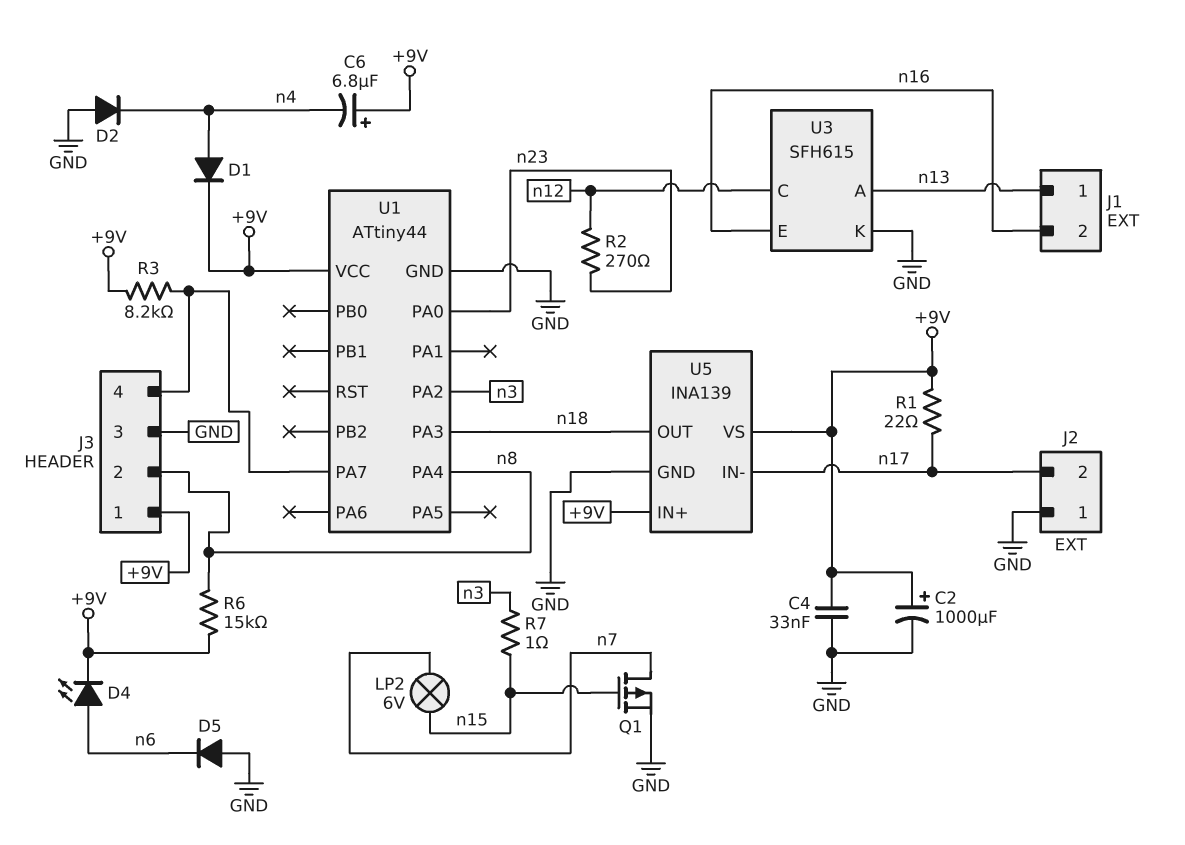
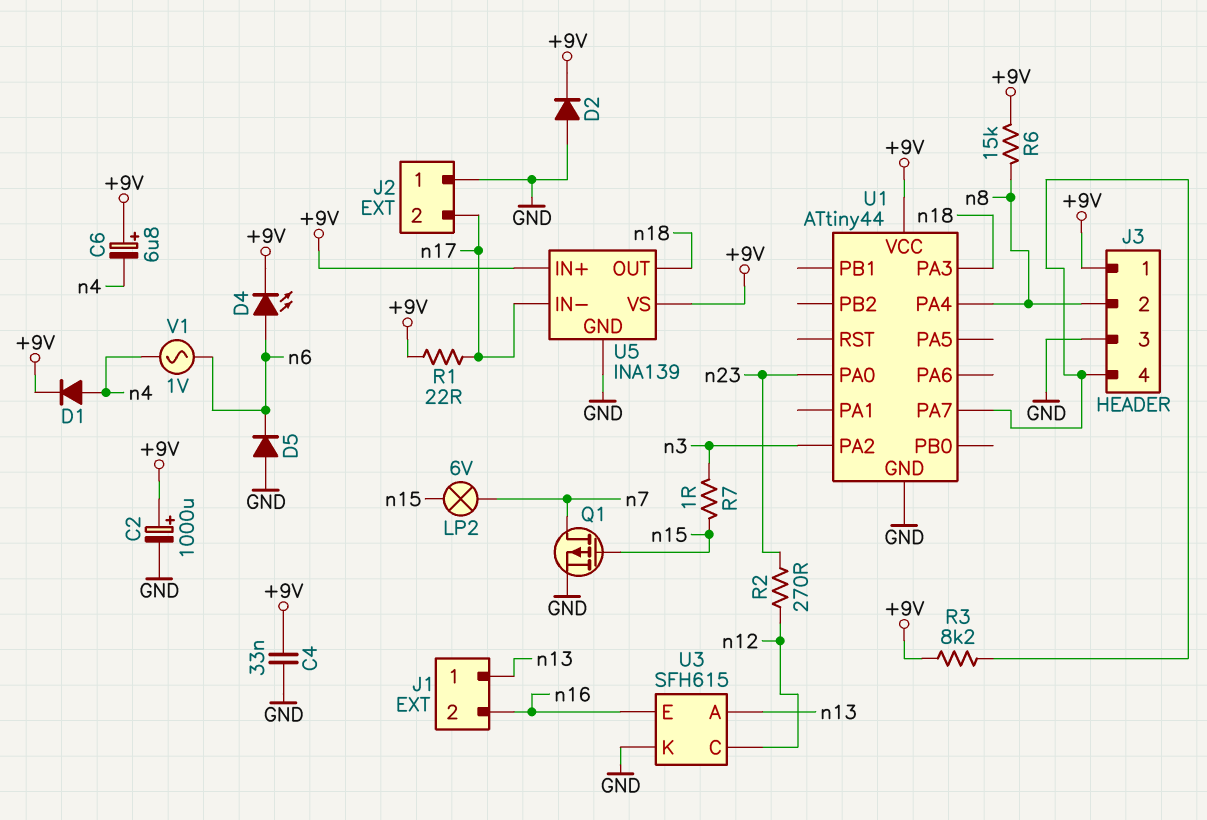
D2: diode (A GND, K n4) -> diode (A GND, K +9V)
V1: none -> AC 1V (n4, n6)

